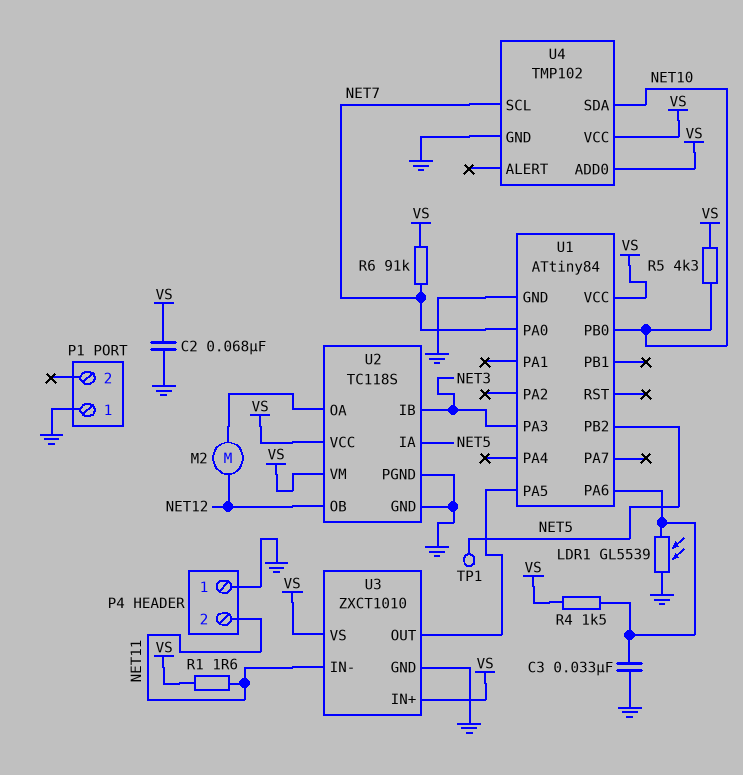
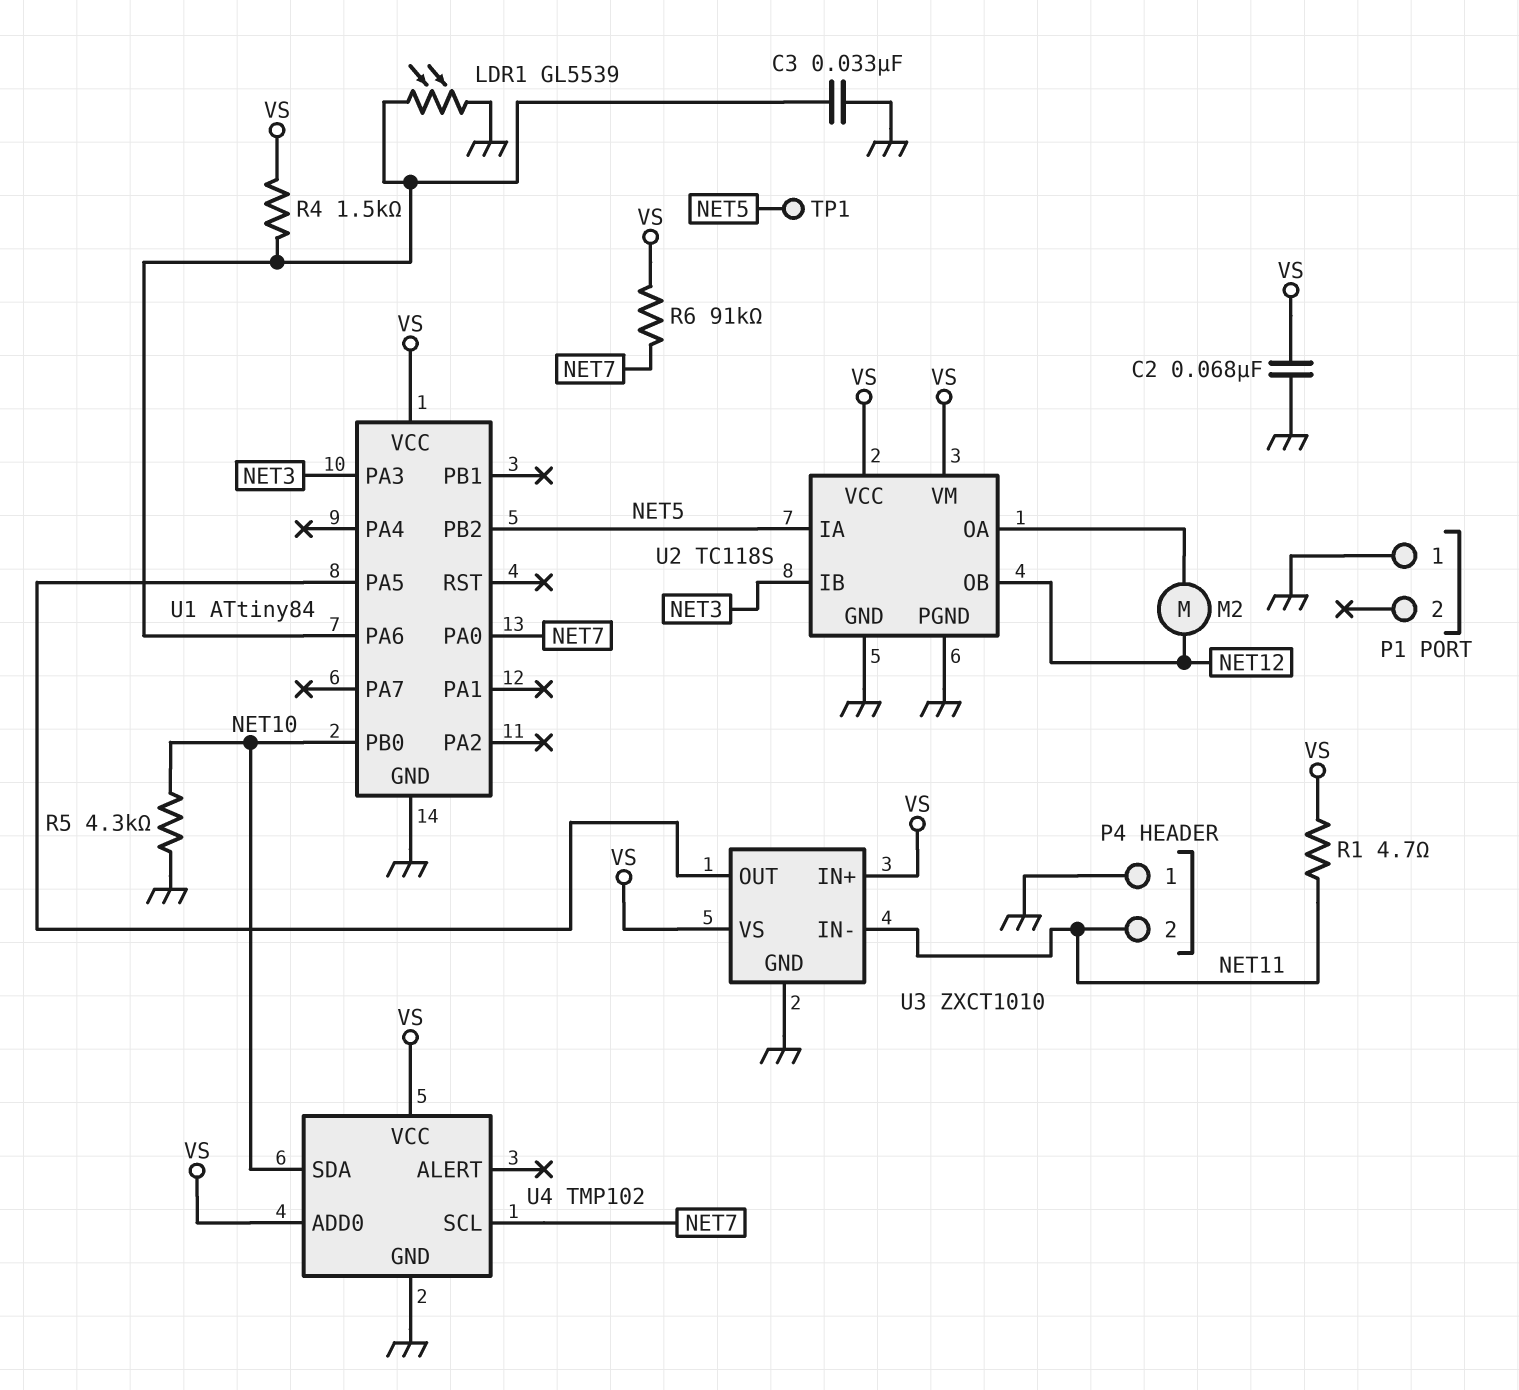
R1: 1.6 (NET11, VS) -> 4.7 (NET11, VS)
R5: 4.3k (NET10, VS) -> 4.3k (GND, NET10)

